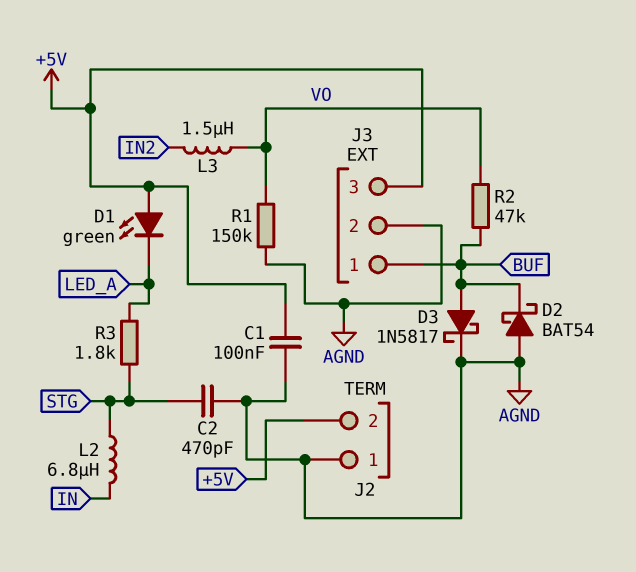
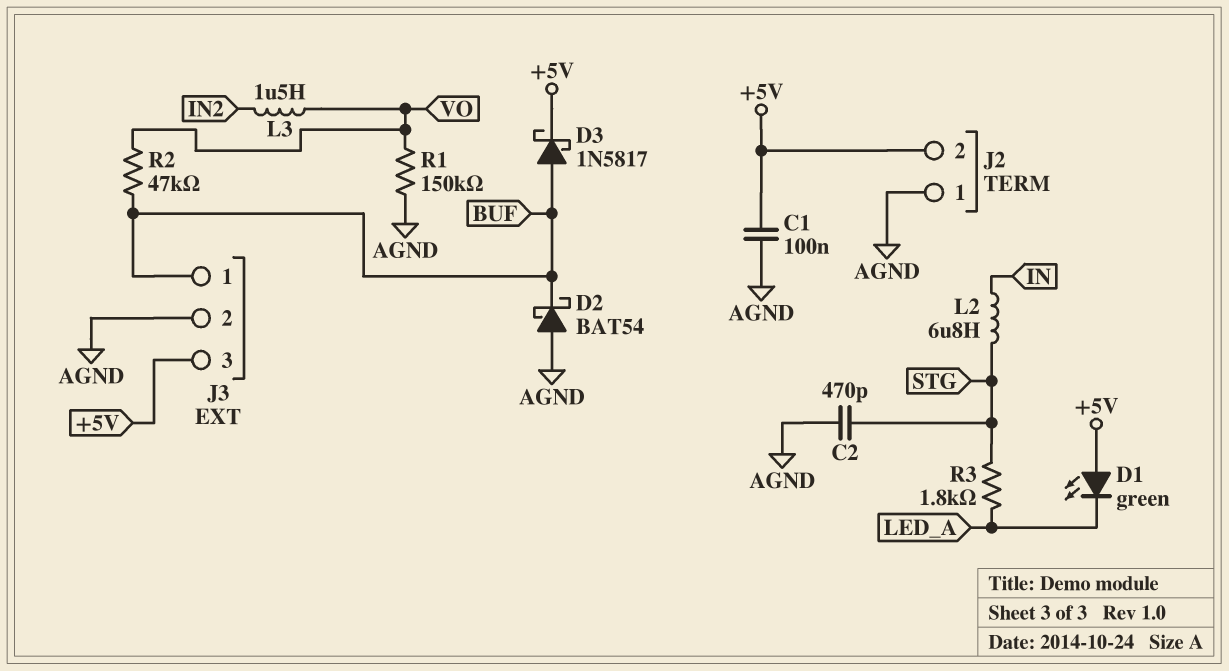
D3: schottky 1N5817 (A BUF, K AGND) -> schottky 1N5817 (A BUF, K +5V)

